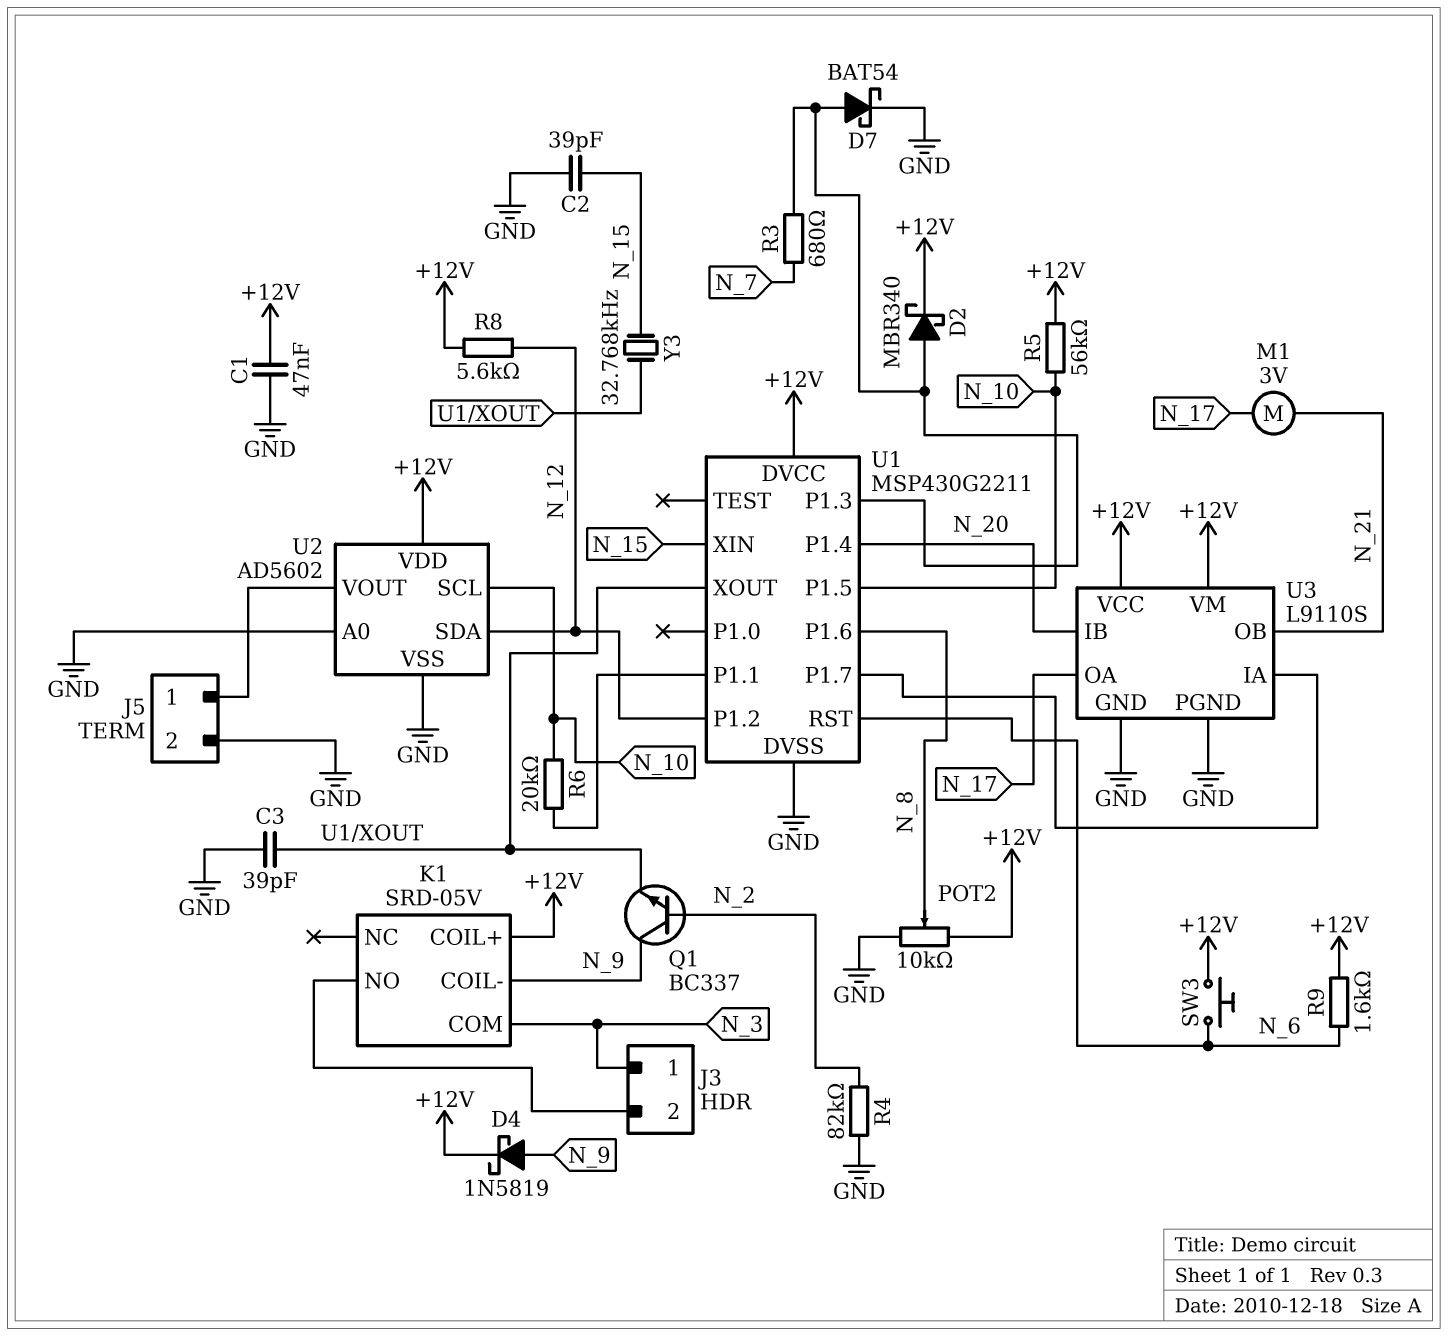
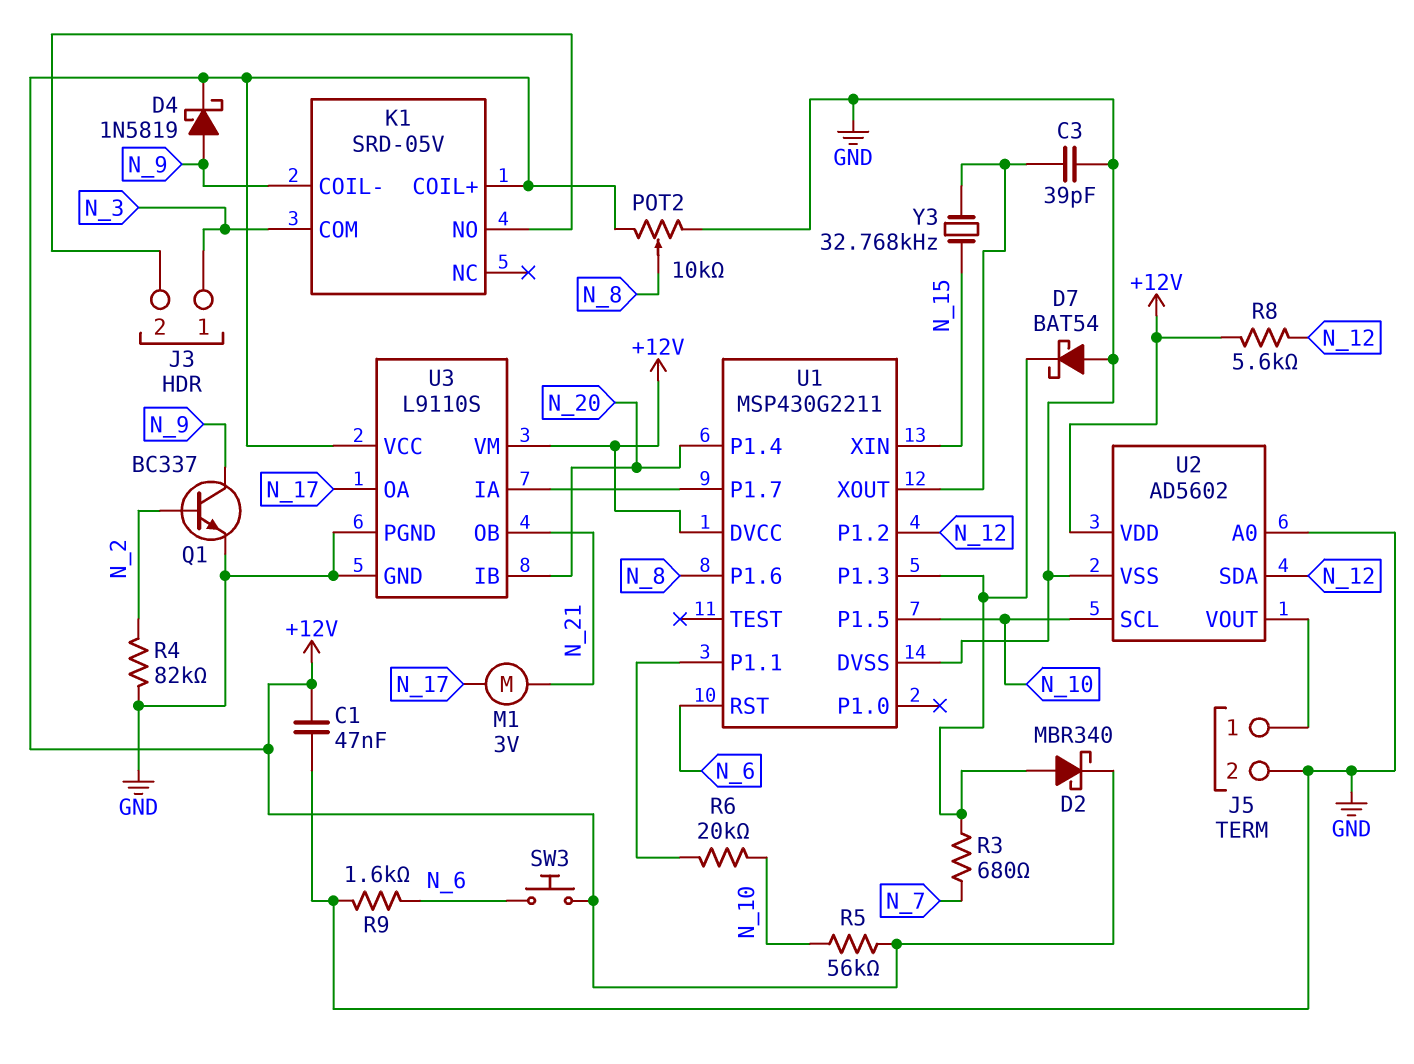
C2: 39pF (GND, N_15) -> none
D7: schottky BAT54 (A U1/P1.3, K GND) -> schottky BAT54 (A GND, K U1/P1.3)
Q1: NPN BC337 (B N_2, C N_9, E U1/XOUT) -> NPN BC337 (B N_2, C N_9, E GND)
R9: 1.6k (+12V, N_6) -> 1.6k (GND, N_6)

